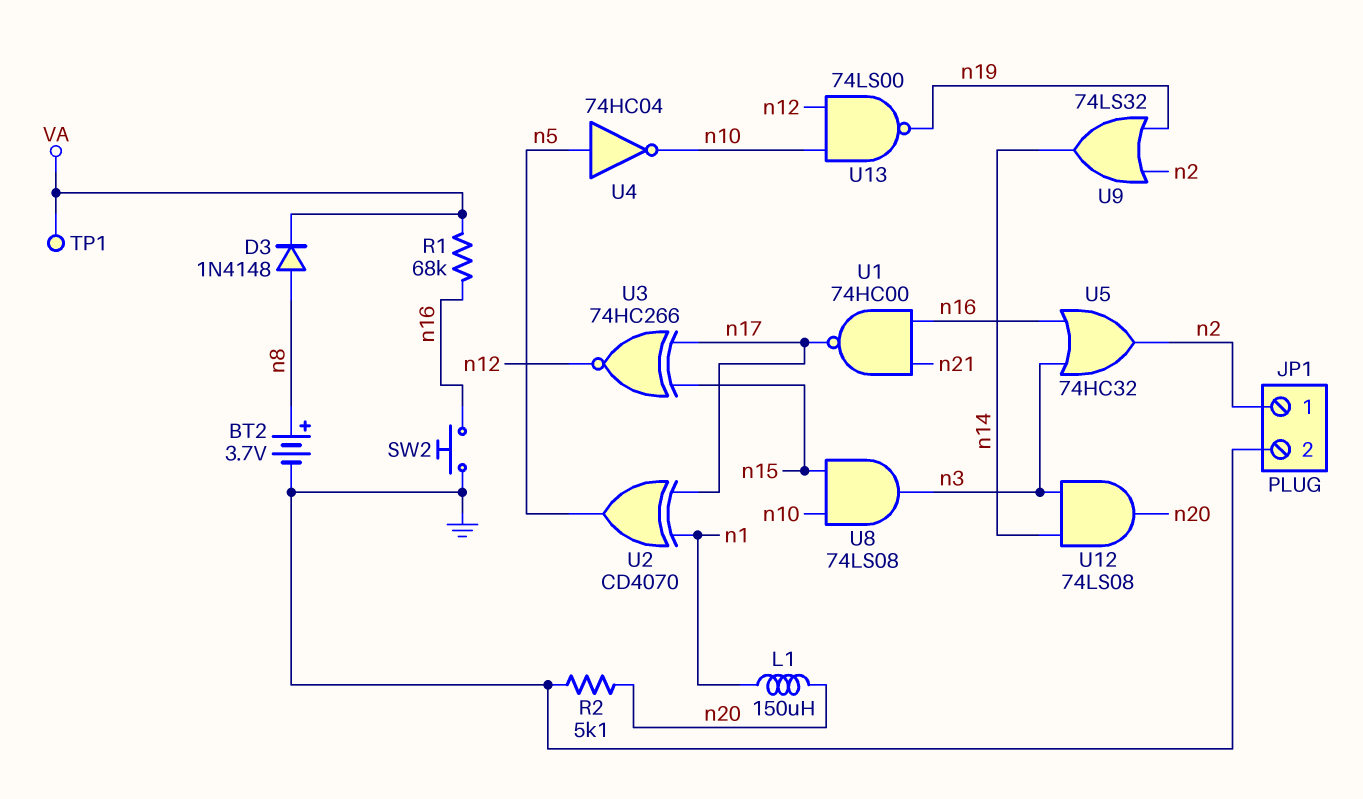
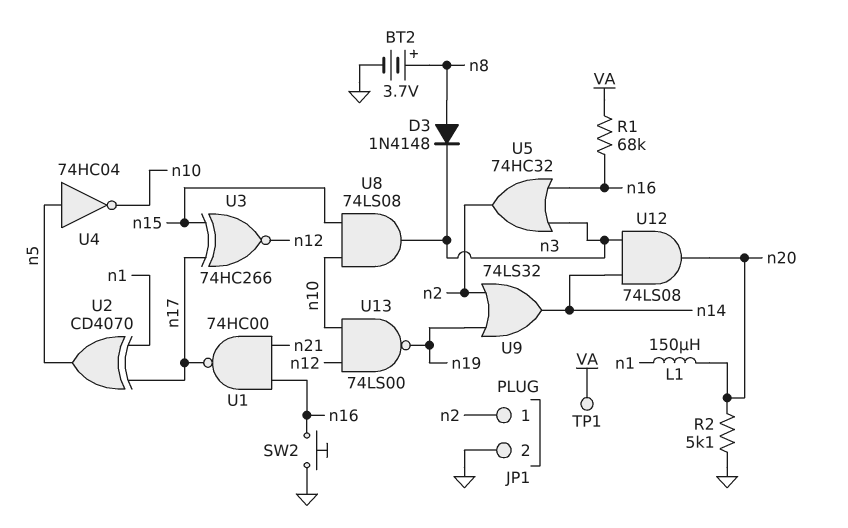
D3: diode 1N4148 (A n8, K VA) -> diode 1N4148 (A n8, K n3)

